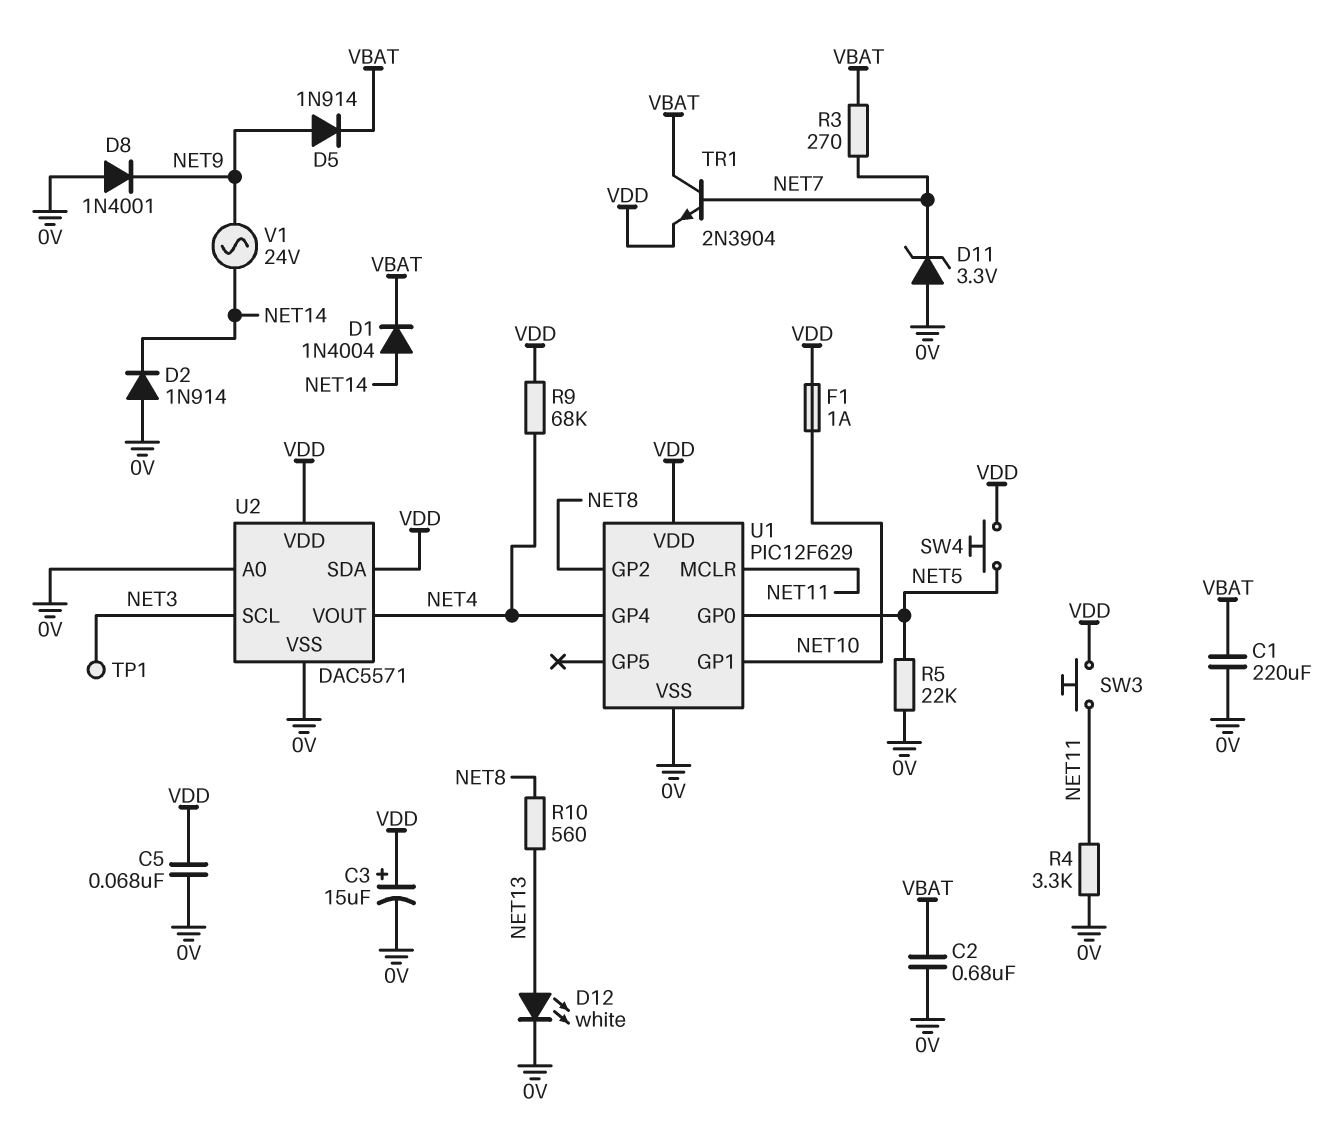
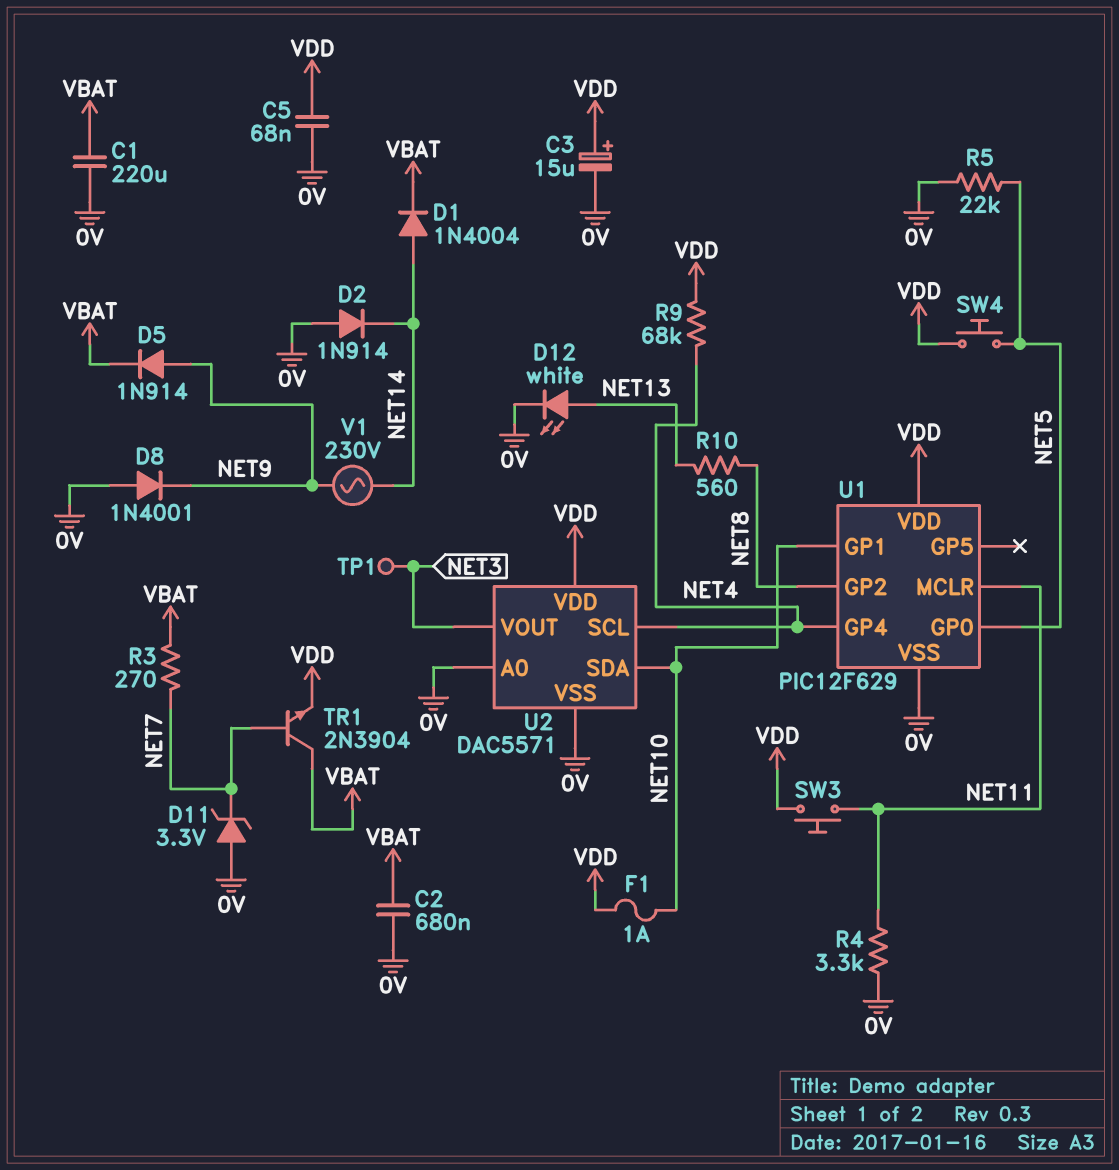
U2 pin SCL: NET3 -> NET4
U2 pin SDA: VDD -> NET10
U2 pin VOUT: NET4 -> NET3
V1: AC 24V (NET9, NET14) -> AC 230V (NET9, NET14)

